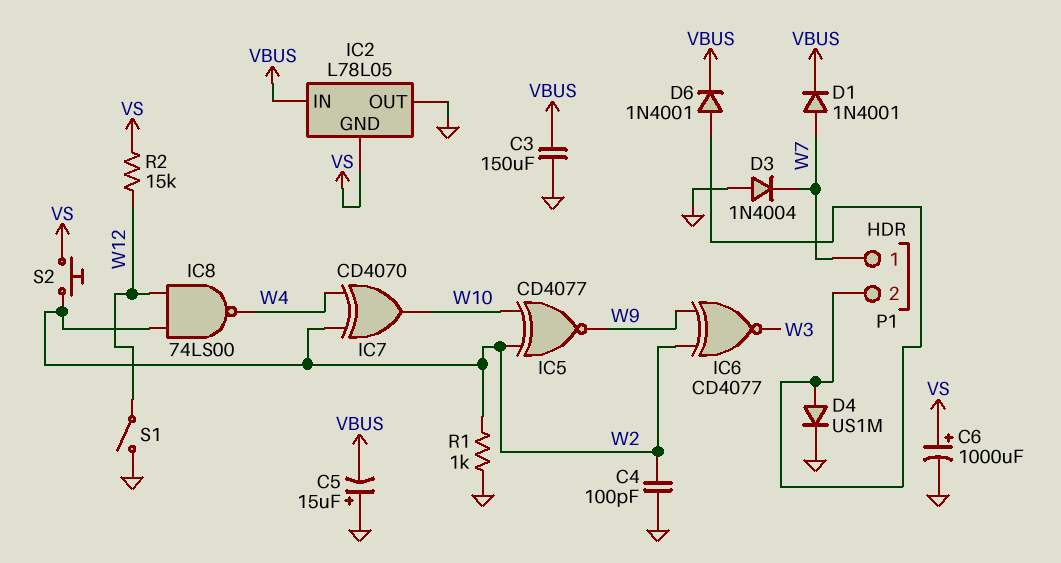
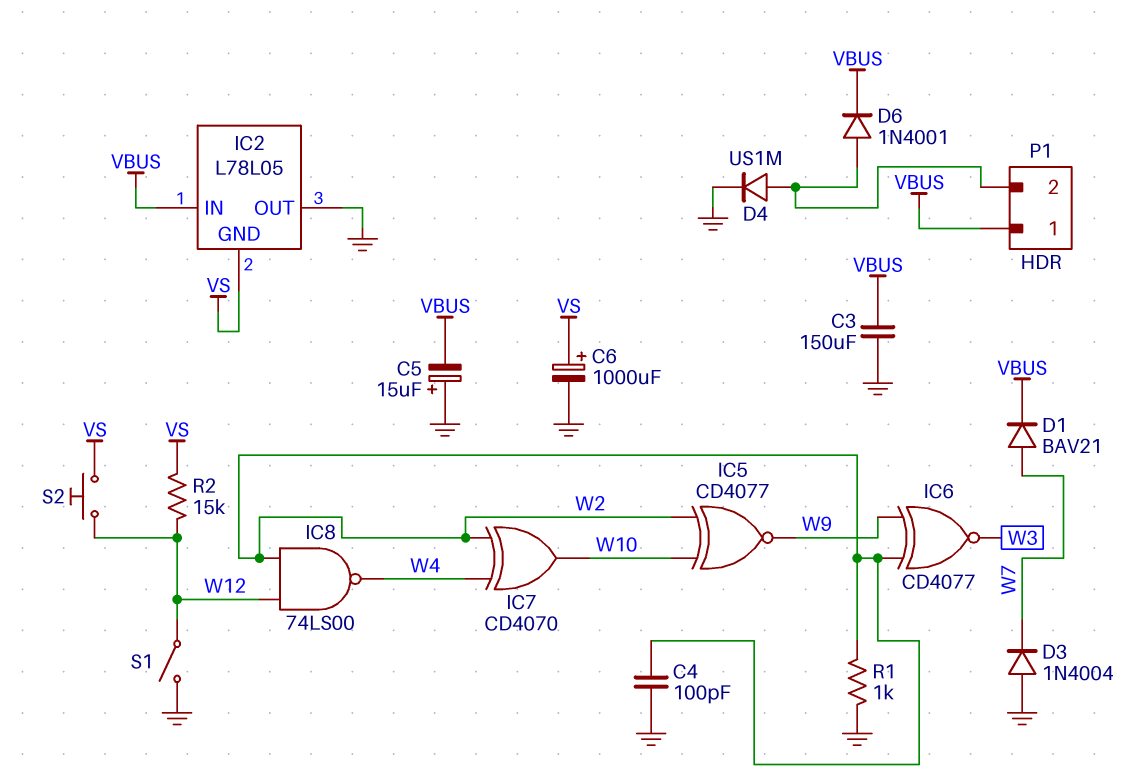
D1: diode 1N4001 (A W7, K VBUS) -> diode BAV21 (A W7, K VBUS)
P1 pin 1: W7 -> VBUS
S2: button (VS, W2) -> button (VS, W12)

